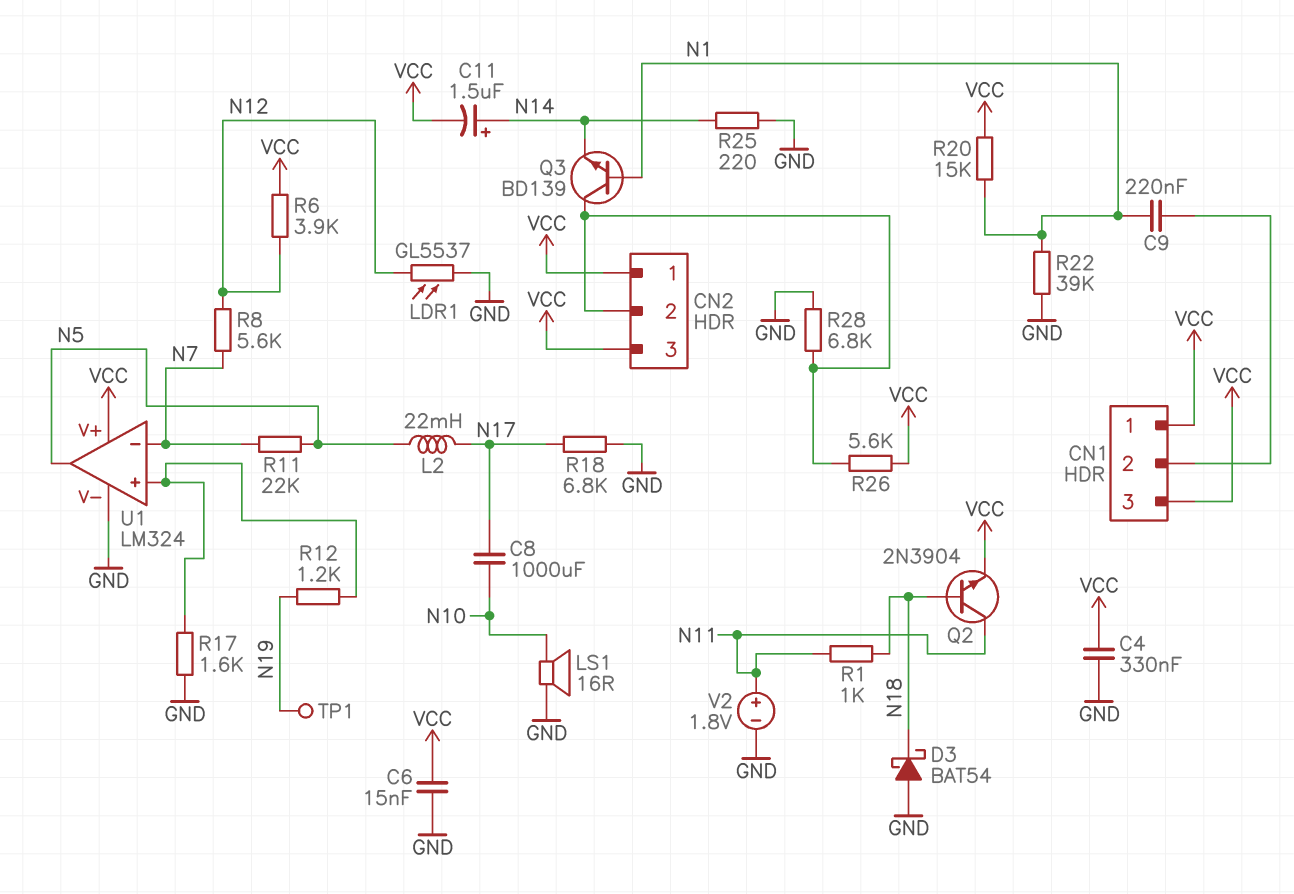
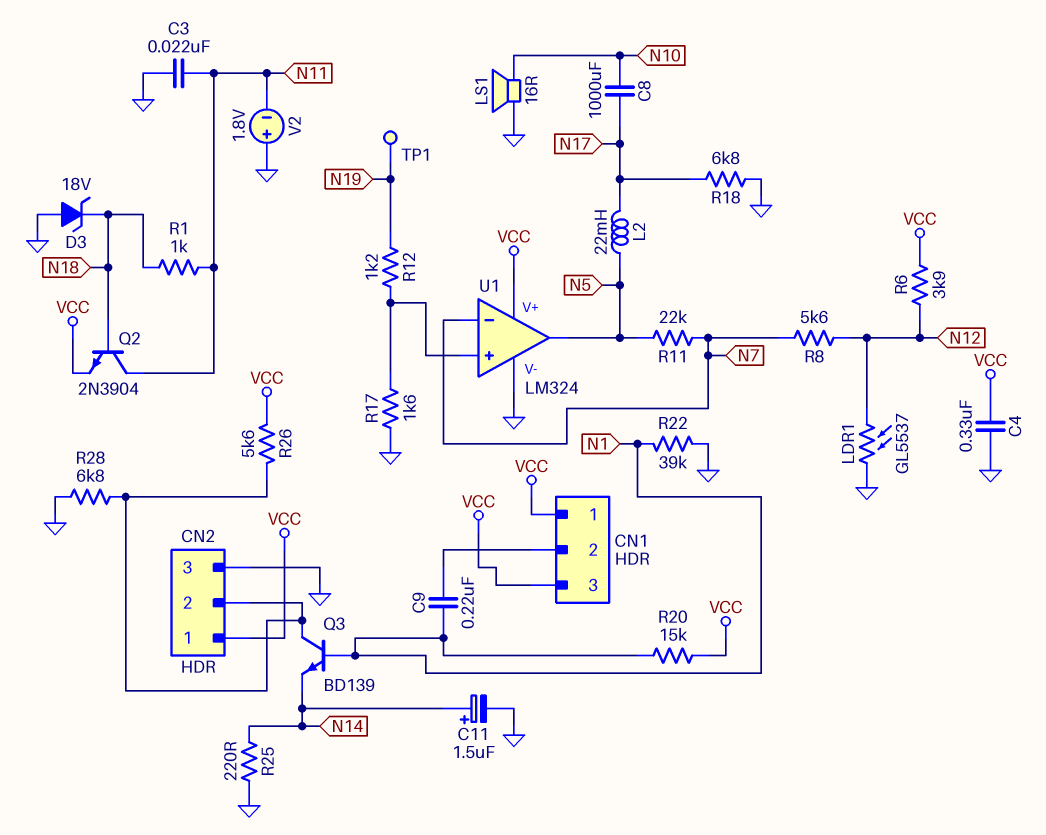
C3: none -> 22nF (GND, N11)
C6: 15nF (GND, VCC) -> none
C11: 1.5uF (plus N14, minus VCC) -> 1.5uF (plus N14, minus GND)
CN2 pin 3: VCC -> GND
D3: schottky BAT54 (A GND, K N18) -> zener 18V (A GND, K N18)
V2: 1.8V (plus N11, minus GND) -> 1.8V (plus GND, minus N11)

